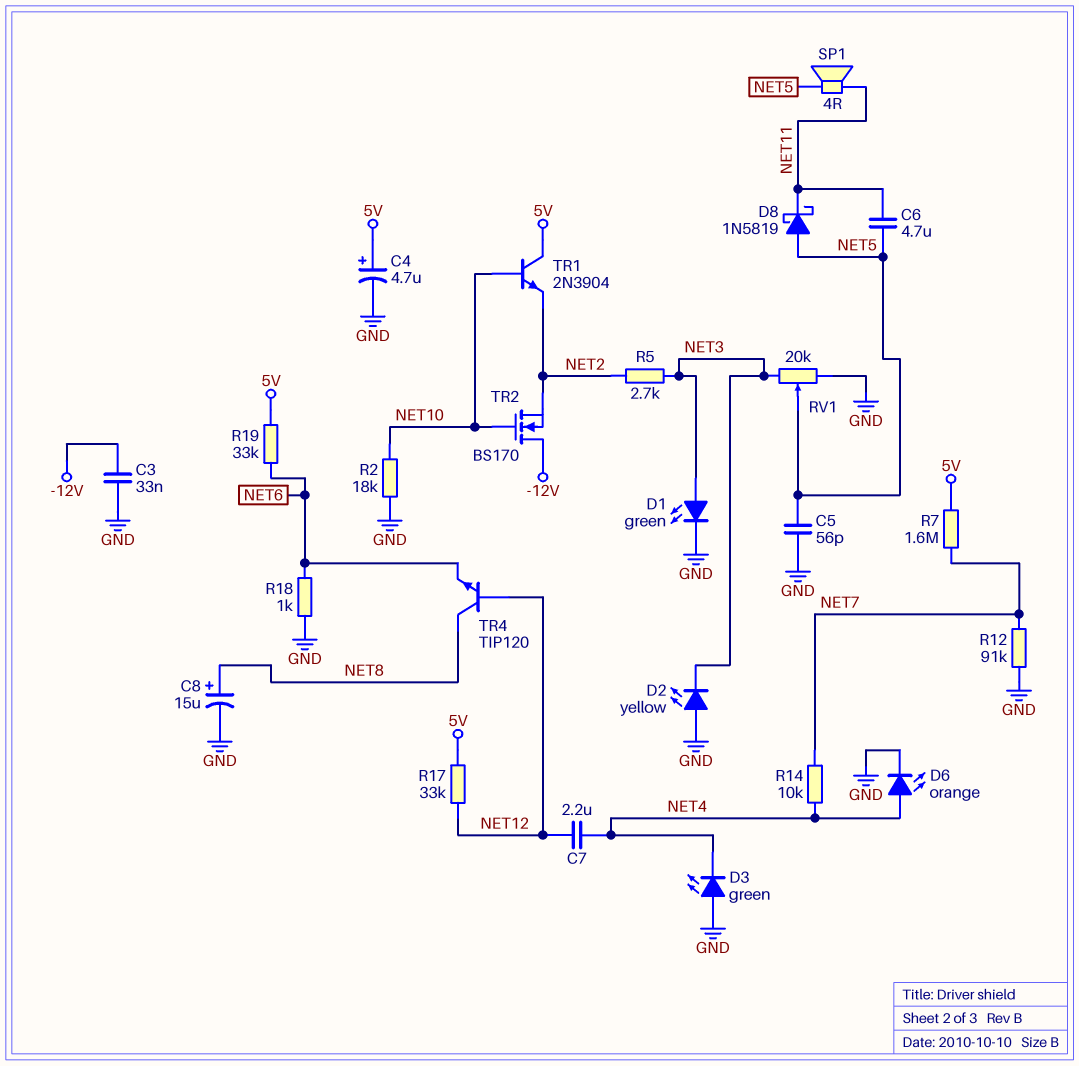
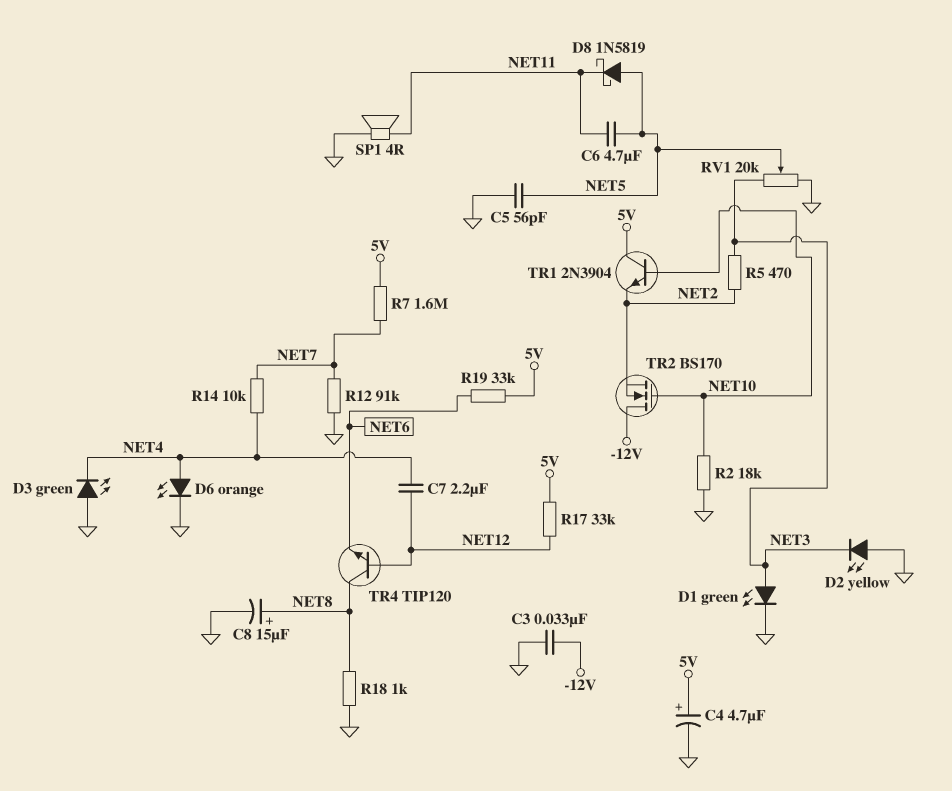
R5: 2.7k (NET2, NET3) -> 470 (NET2, NET3)
R18: 1k (GND, NET6) -> 1k (GND, NET8)
SP1: speaker 4R (NET5, NET11) -> speaker 4R (GND, NET11)

